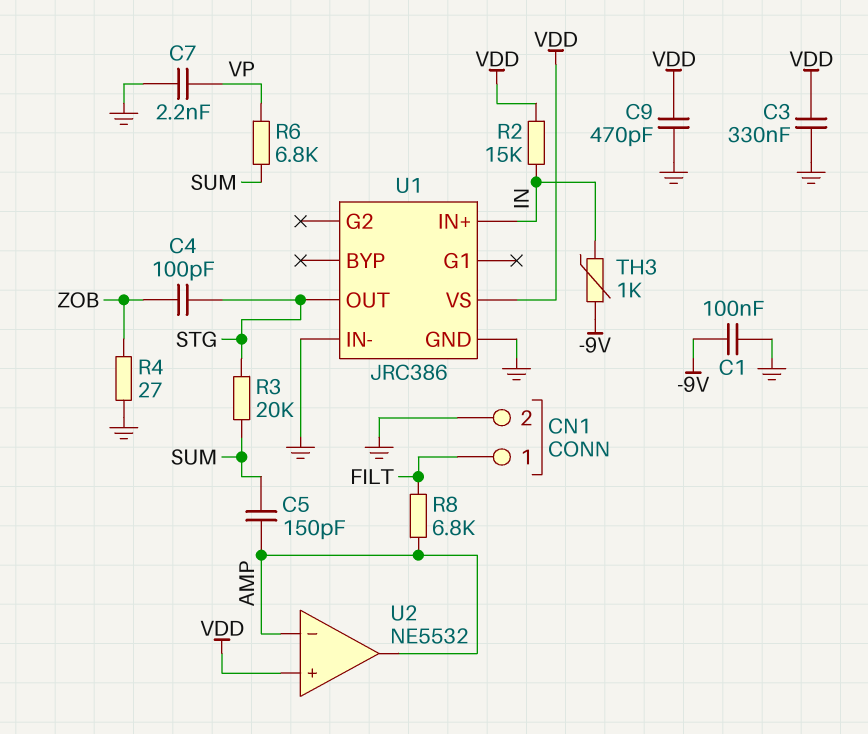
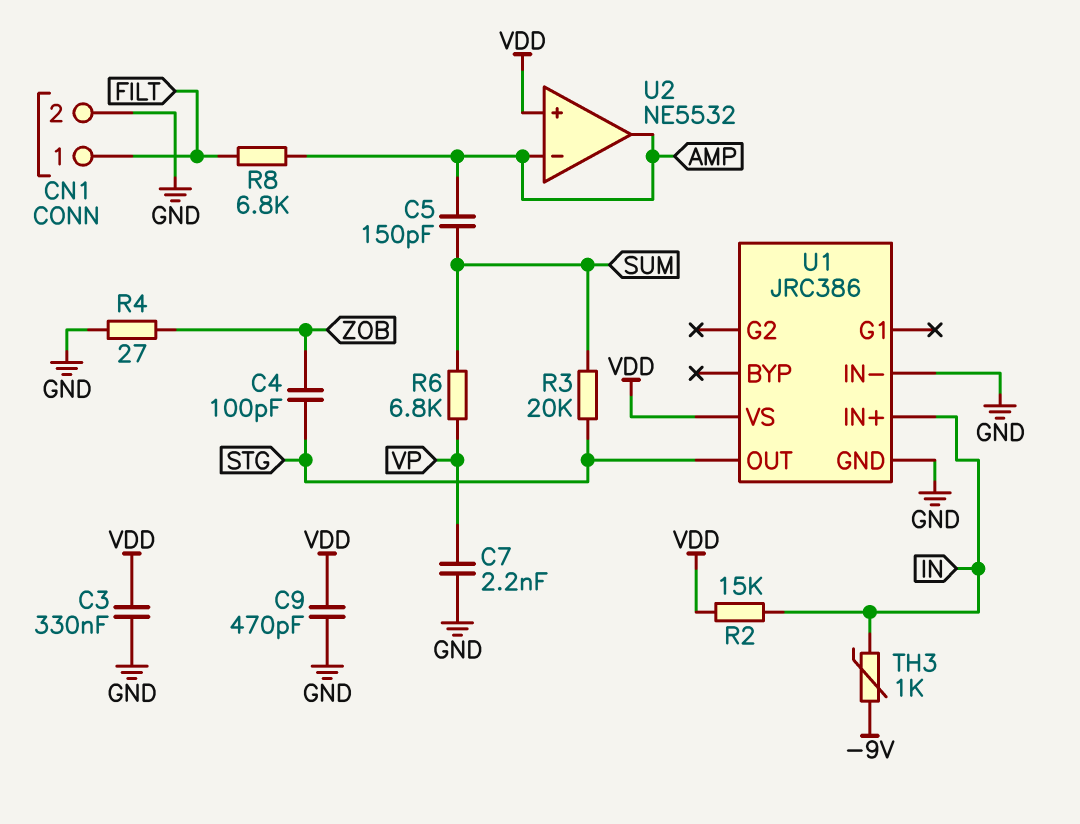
C1: 100nF (-9V, GND) -> none

